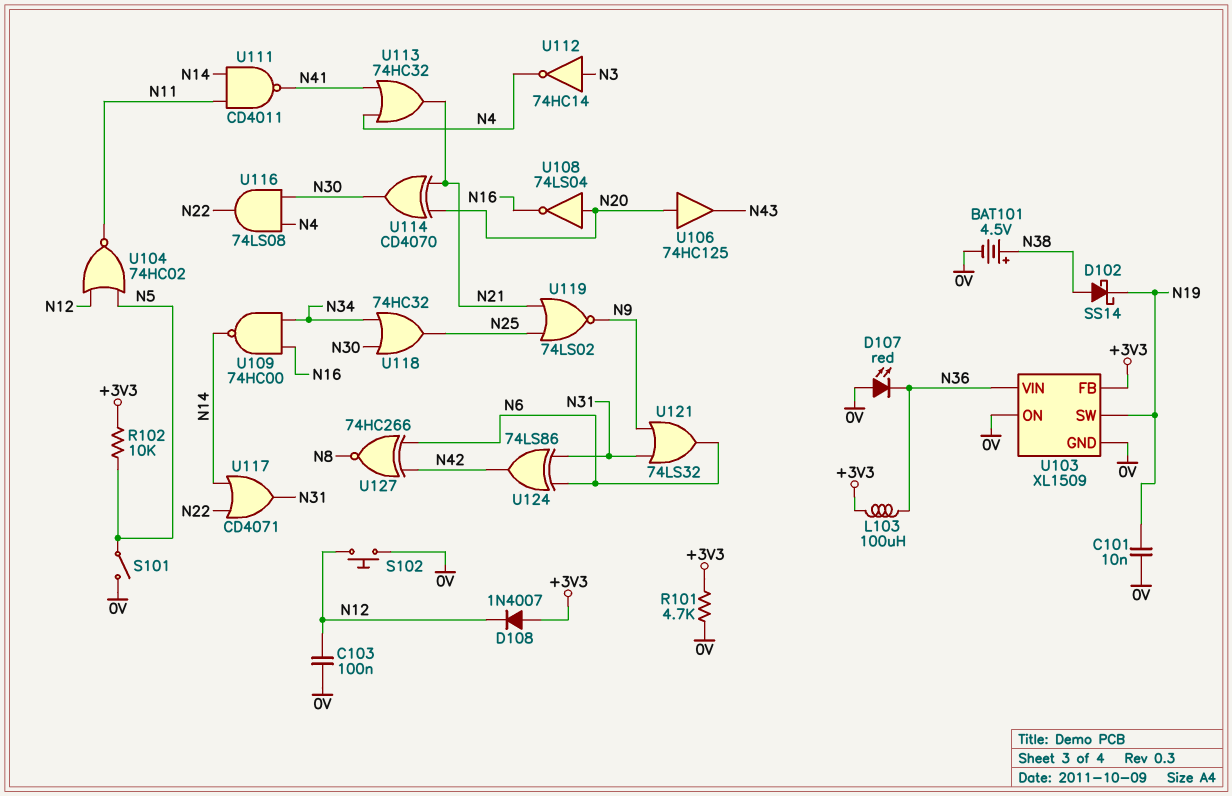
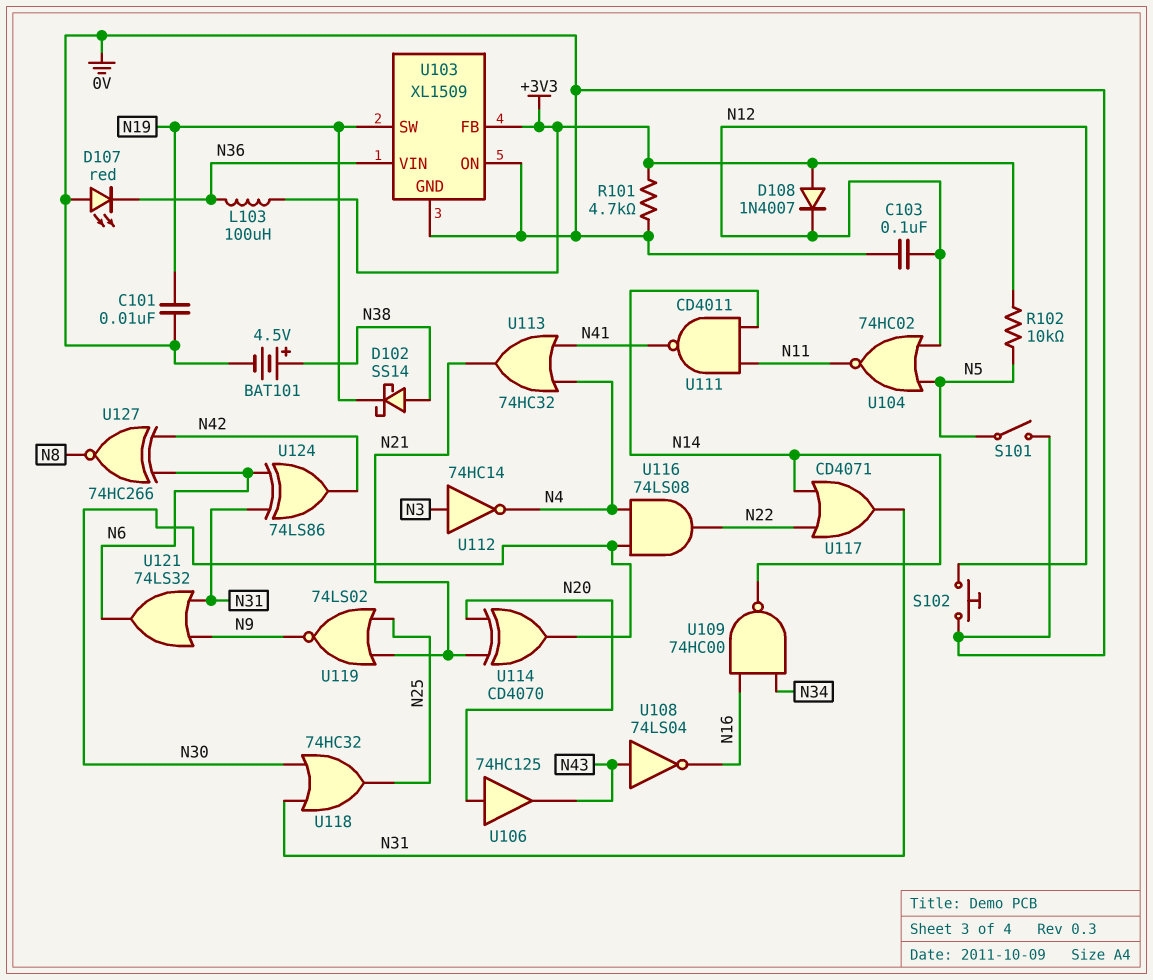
U108: NOT 74LS04 (in N20, out N16) -> NOT 74LS04 (in N43, out N16)
U118: OR 74HC32 (in N30, in N34, out N25) -> OR 74HC32 (in N30, in N31, out N25)

